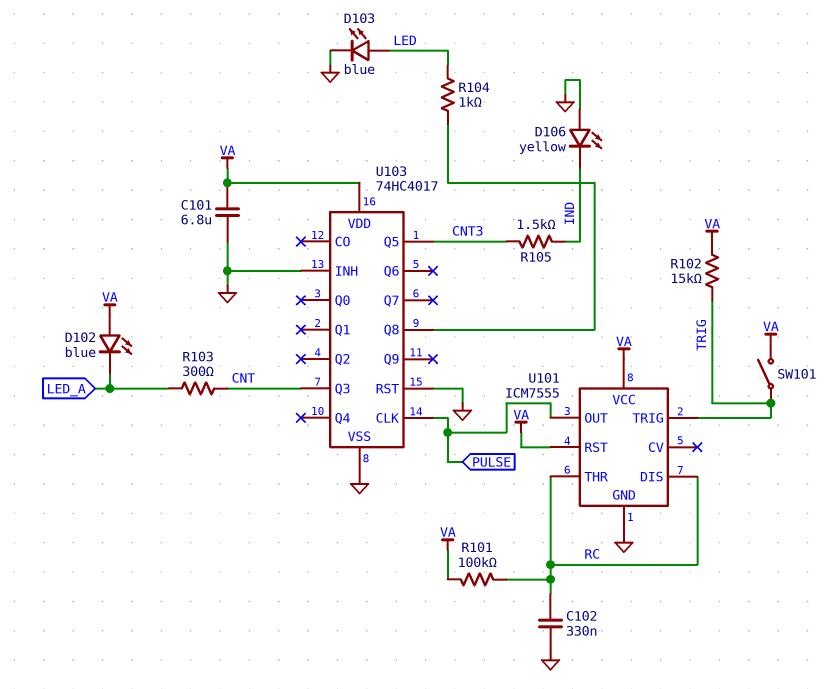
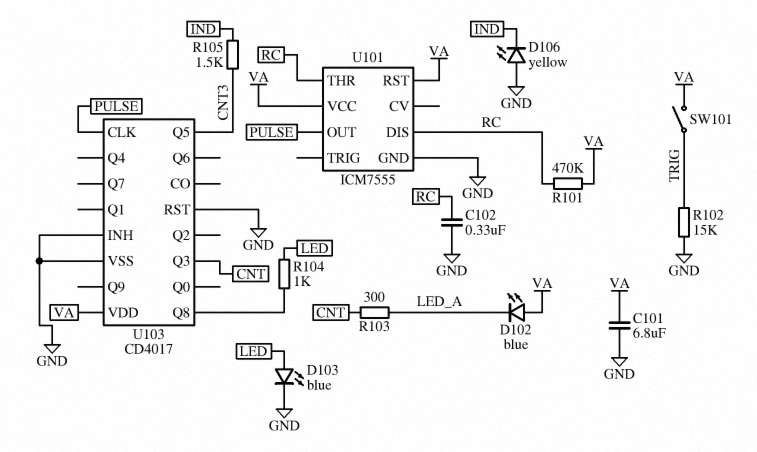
R101: 100k (RC, VA) -> 470k (RC, VA)
R102: 15k (TRIG, VA) -> 15k (GND, TRIG)
U101 pin TRIG: TRIG -> none
U103: 74HC4017 -> CD4017

